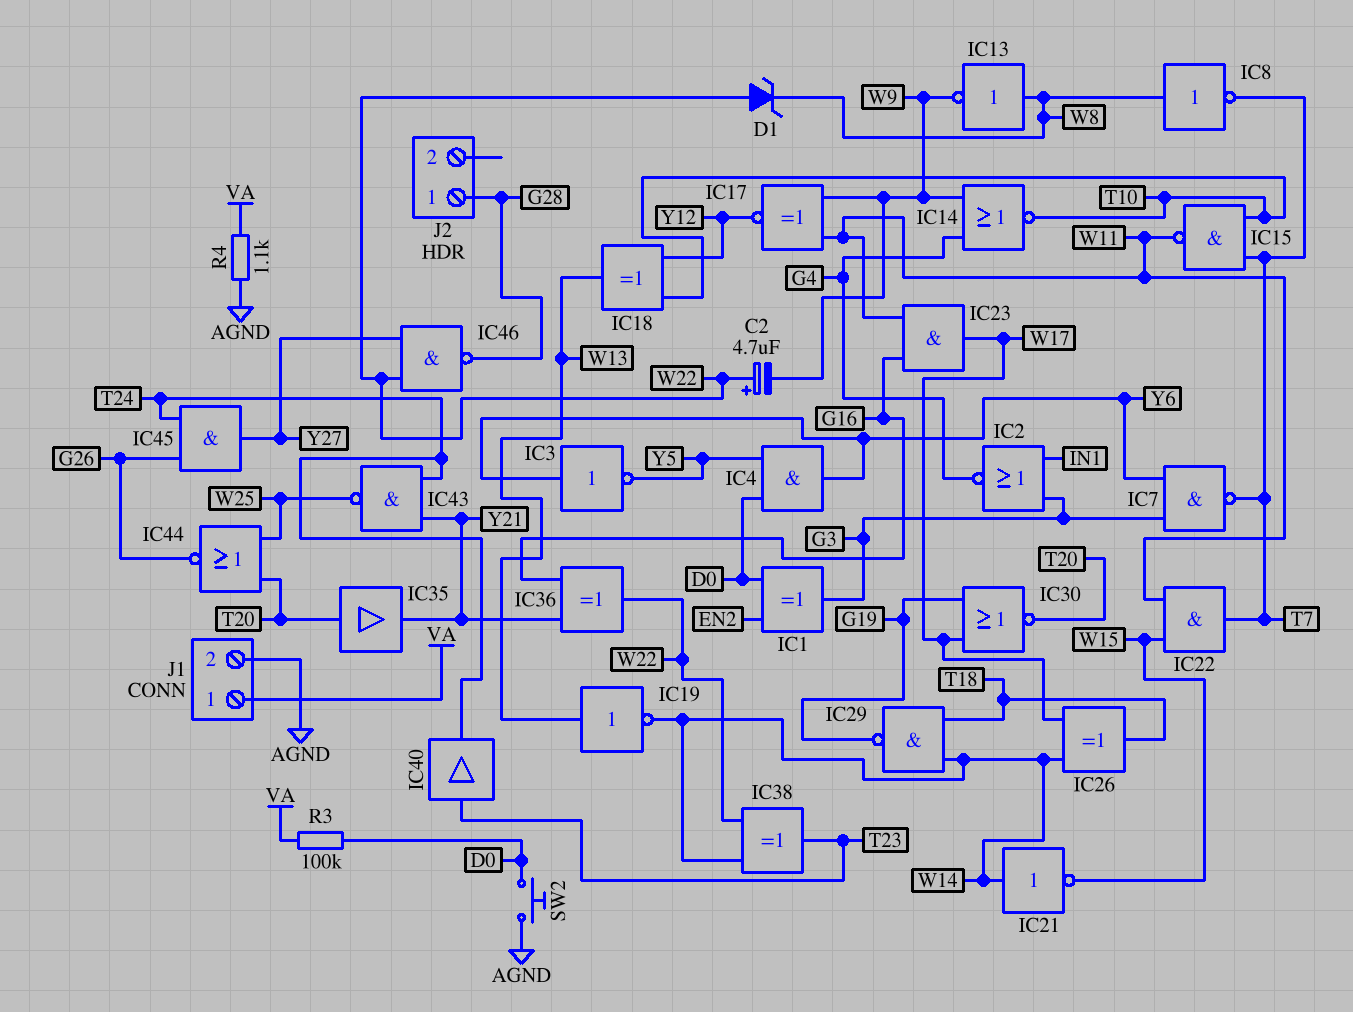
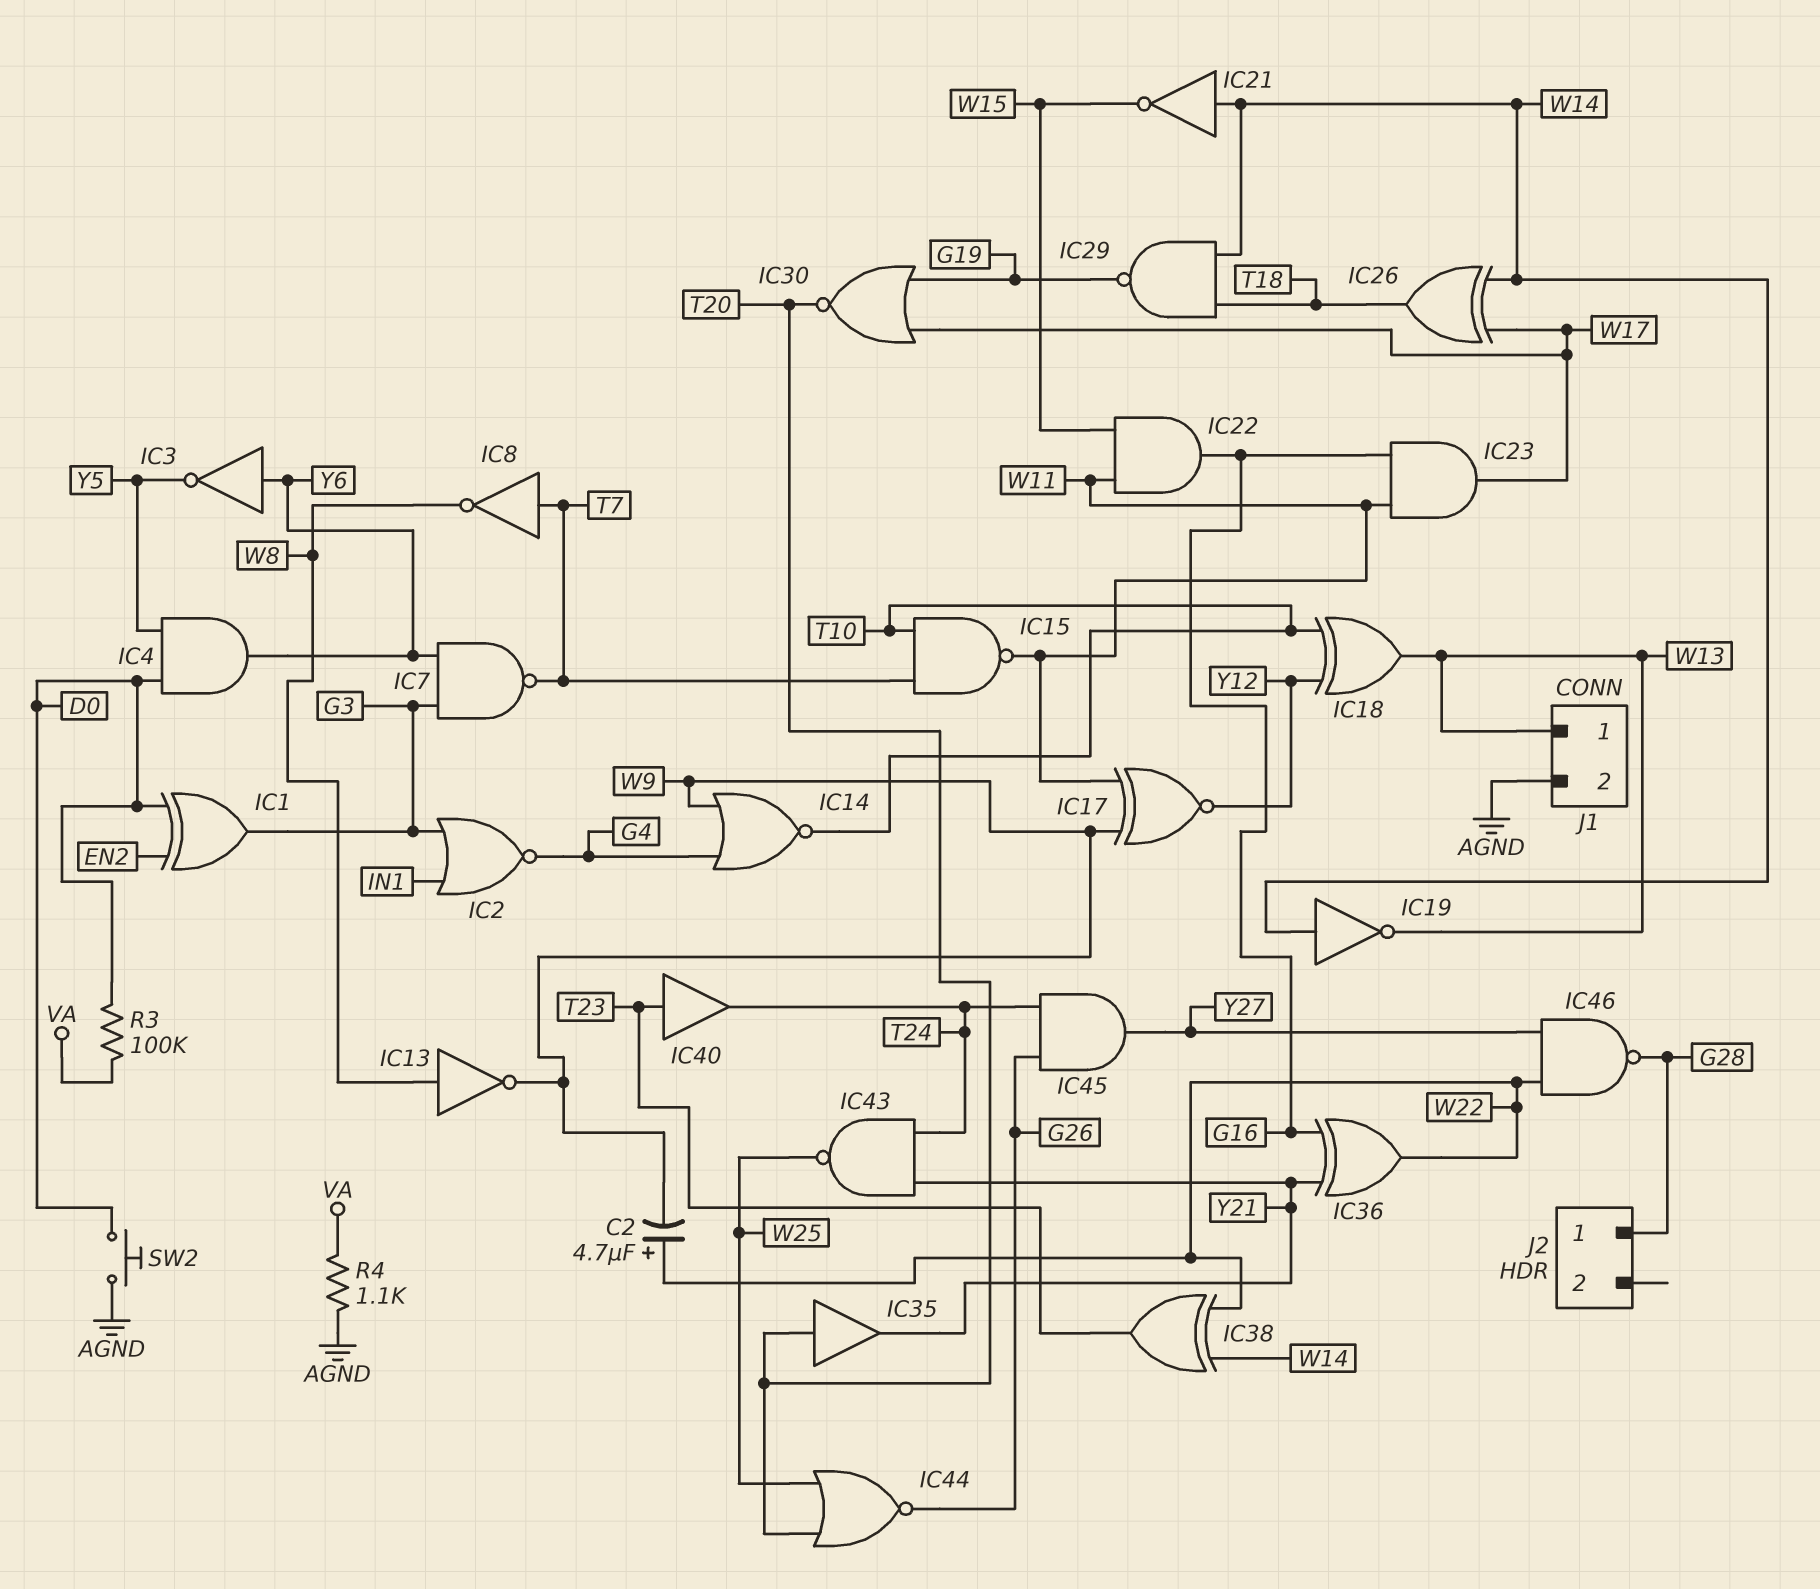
D1: zener (A W22, K W8) -> none
IC8: NOT (in W8, out T7) -> NOT (in T7, out W8)
IC19: NOT (in W13, out W14) -> NOT (in W14, out W13)
IC22: AND (in W11, in W15, out T7) -> AND (in W11, in W15, out G16)
J1 pin 1: VA -> W13

